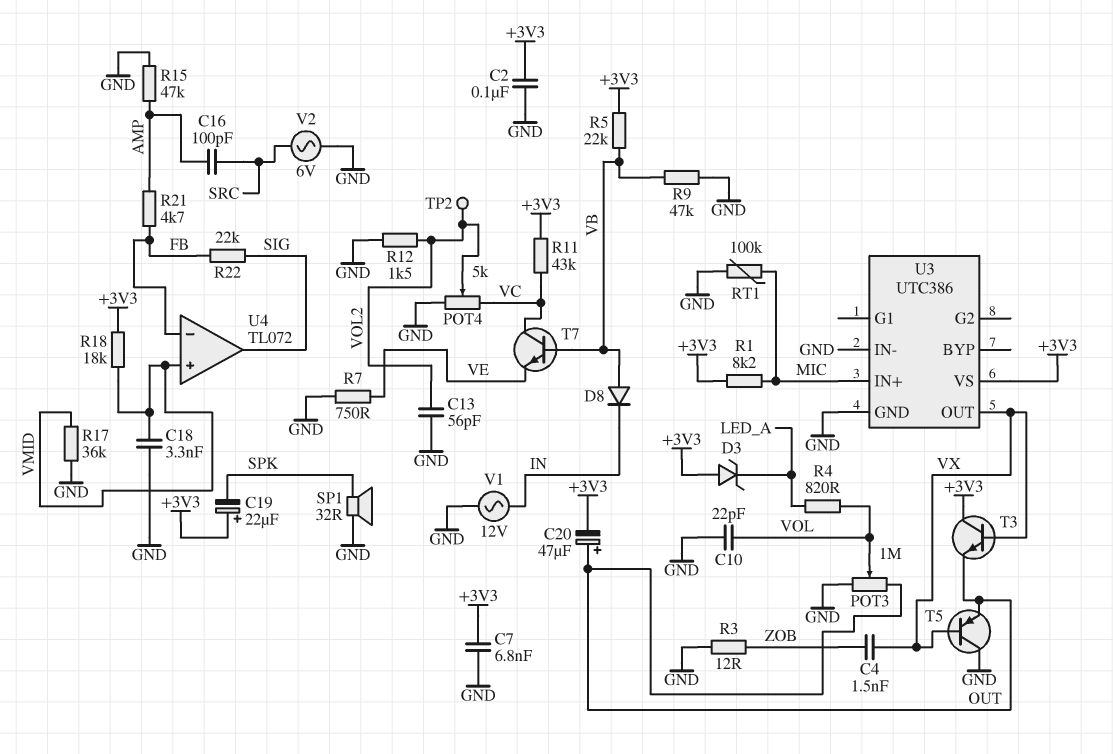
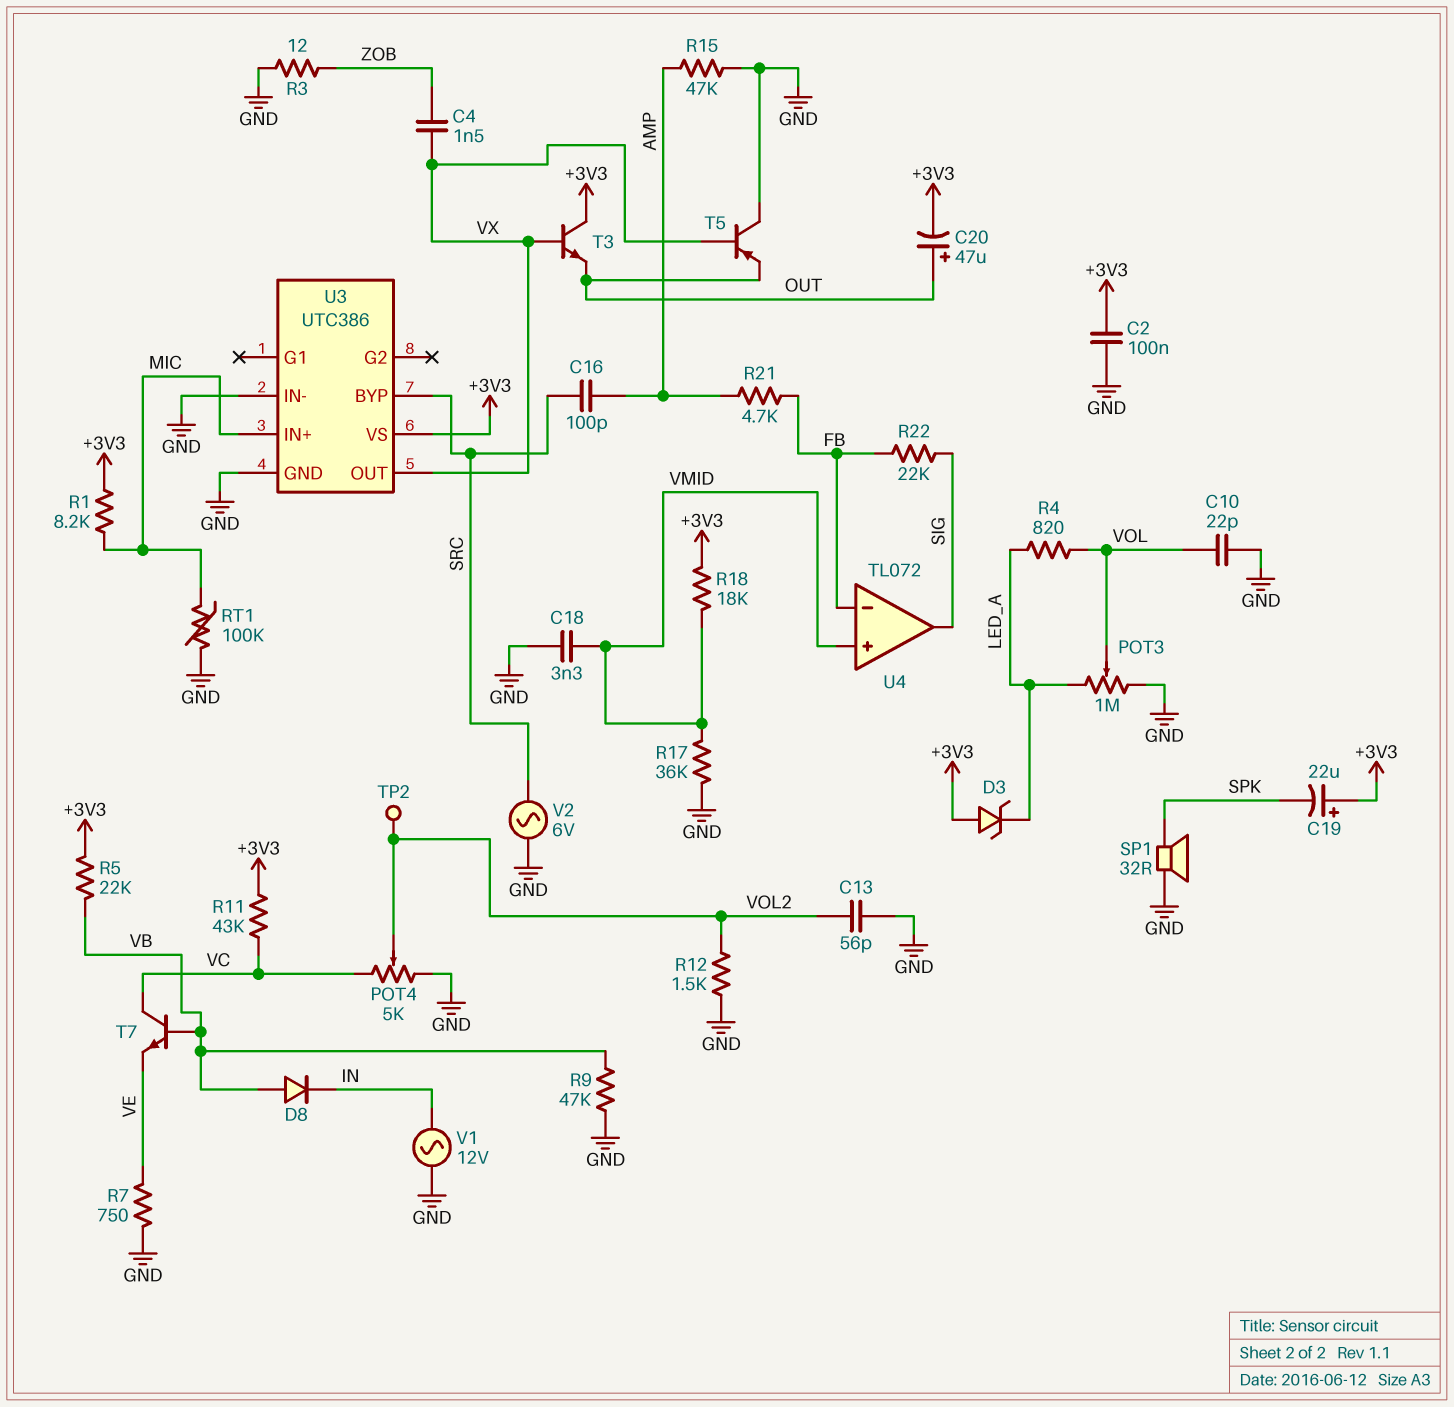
C7: 6.8nF (+3V3, GND) -> none
POT3: 1M (GND, OUT, wiper VOL) -> 1M (GND, LED_A, wiper VOL)
U3 pin BYP: none -> SRC

